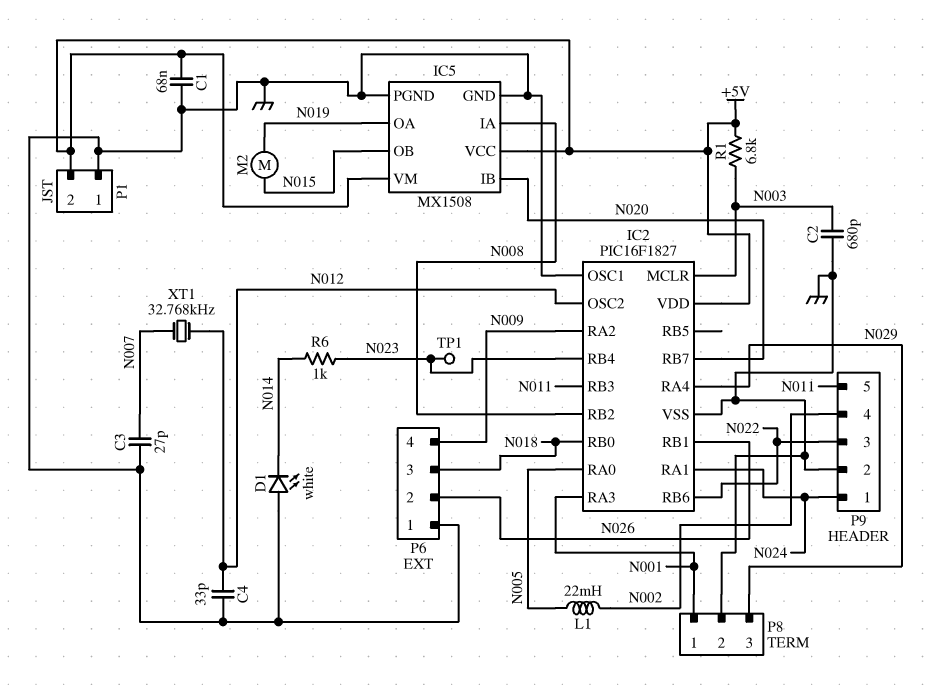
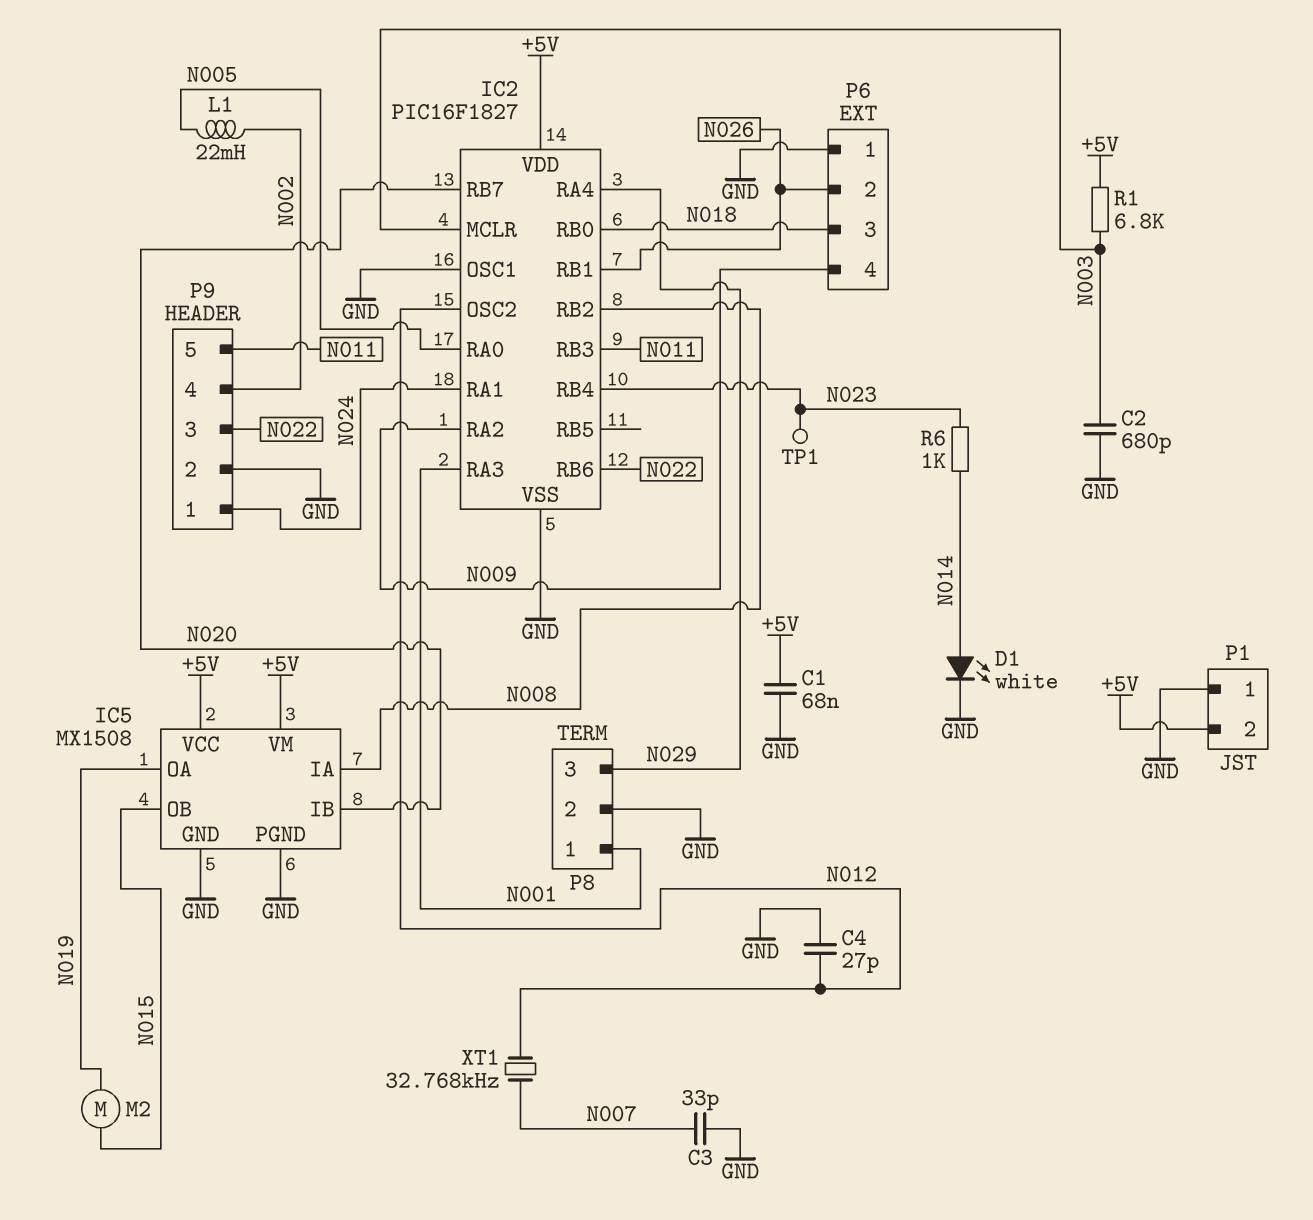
C3: 27pF (GND, N007) -> 33pF (GND, N007)
C4: 33pF (GND, N012) -> 27pF (GND, N012)
D1: LED white (A GND, K N014) -> LED white (A N014, K GND)

